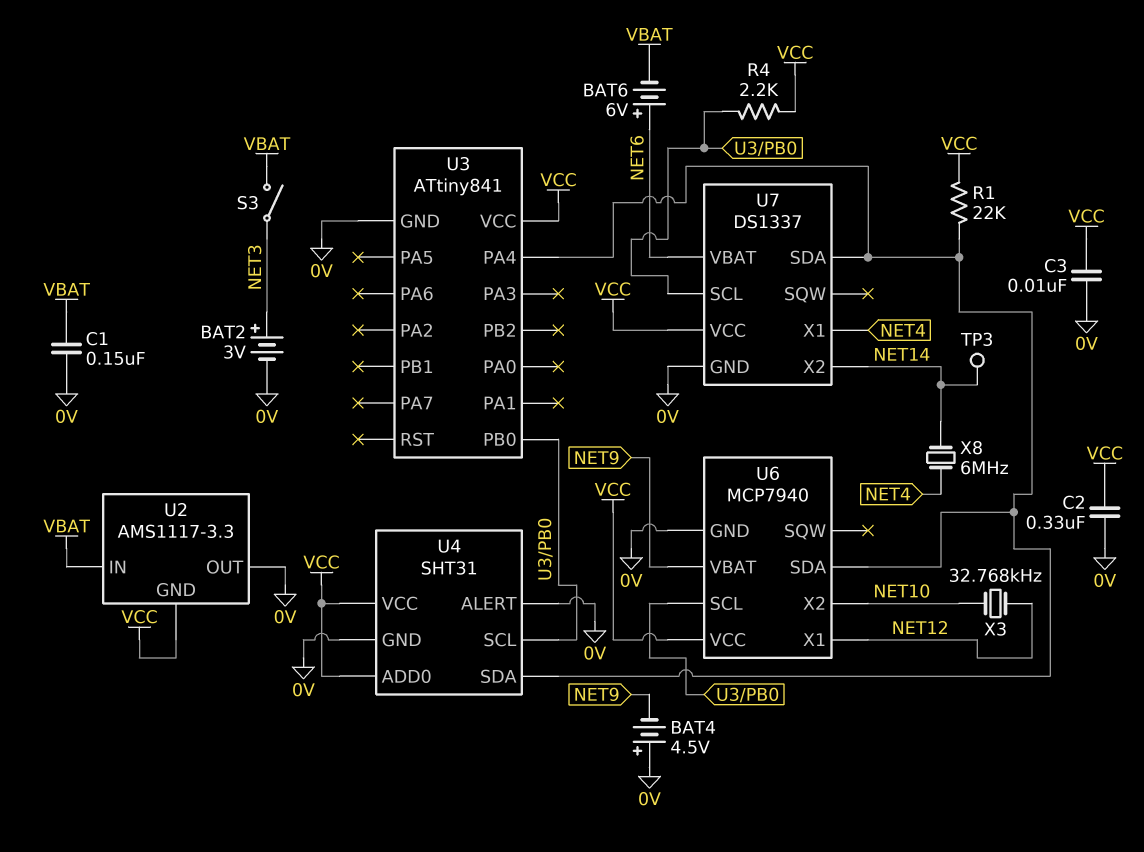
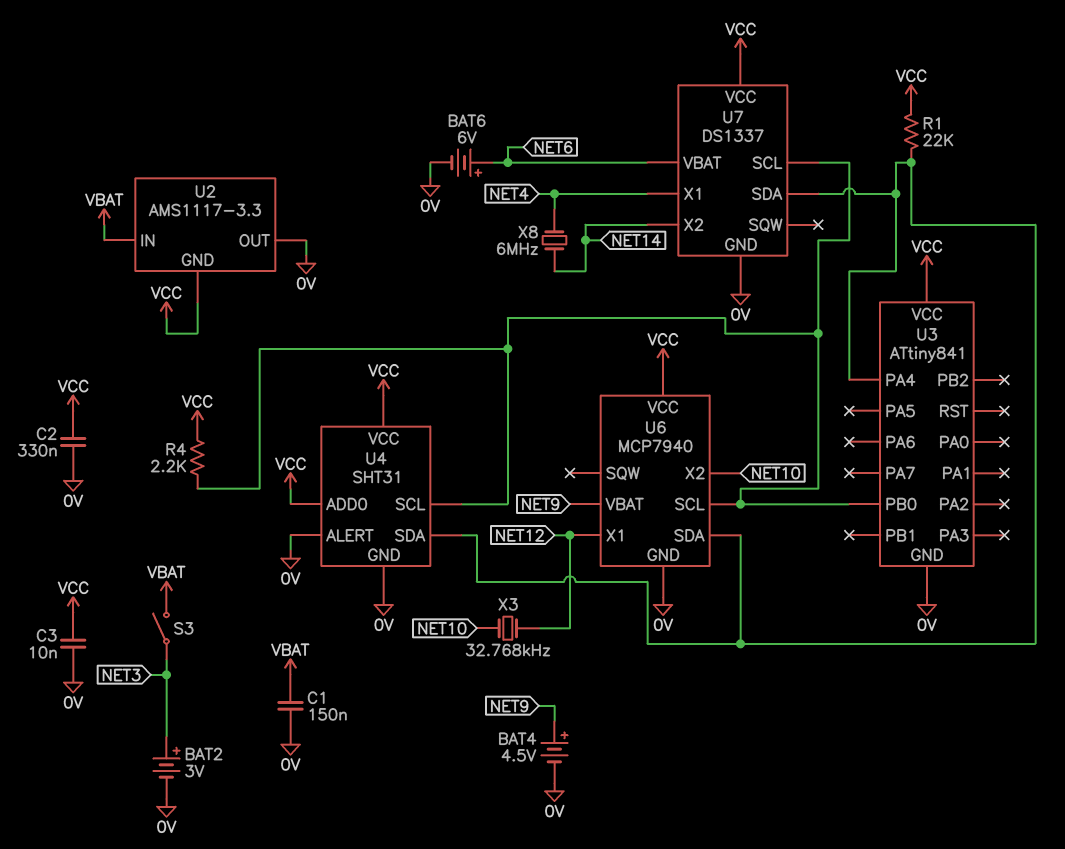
BAT4: 4.5V (plus 0V, minus NET9) -> 4.5V (plus NET9, minus 0V)
BAT6: 6V (plus NET6, minus VBAT) -> 6V (plus NET6, minus 0V)
TP3: test point (NET14) -> none

